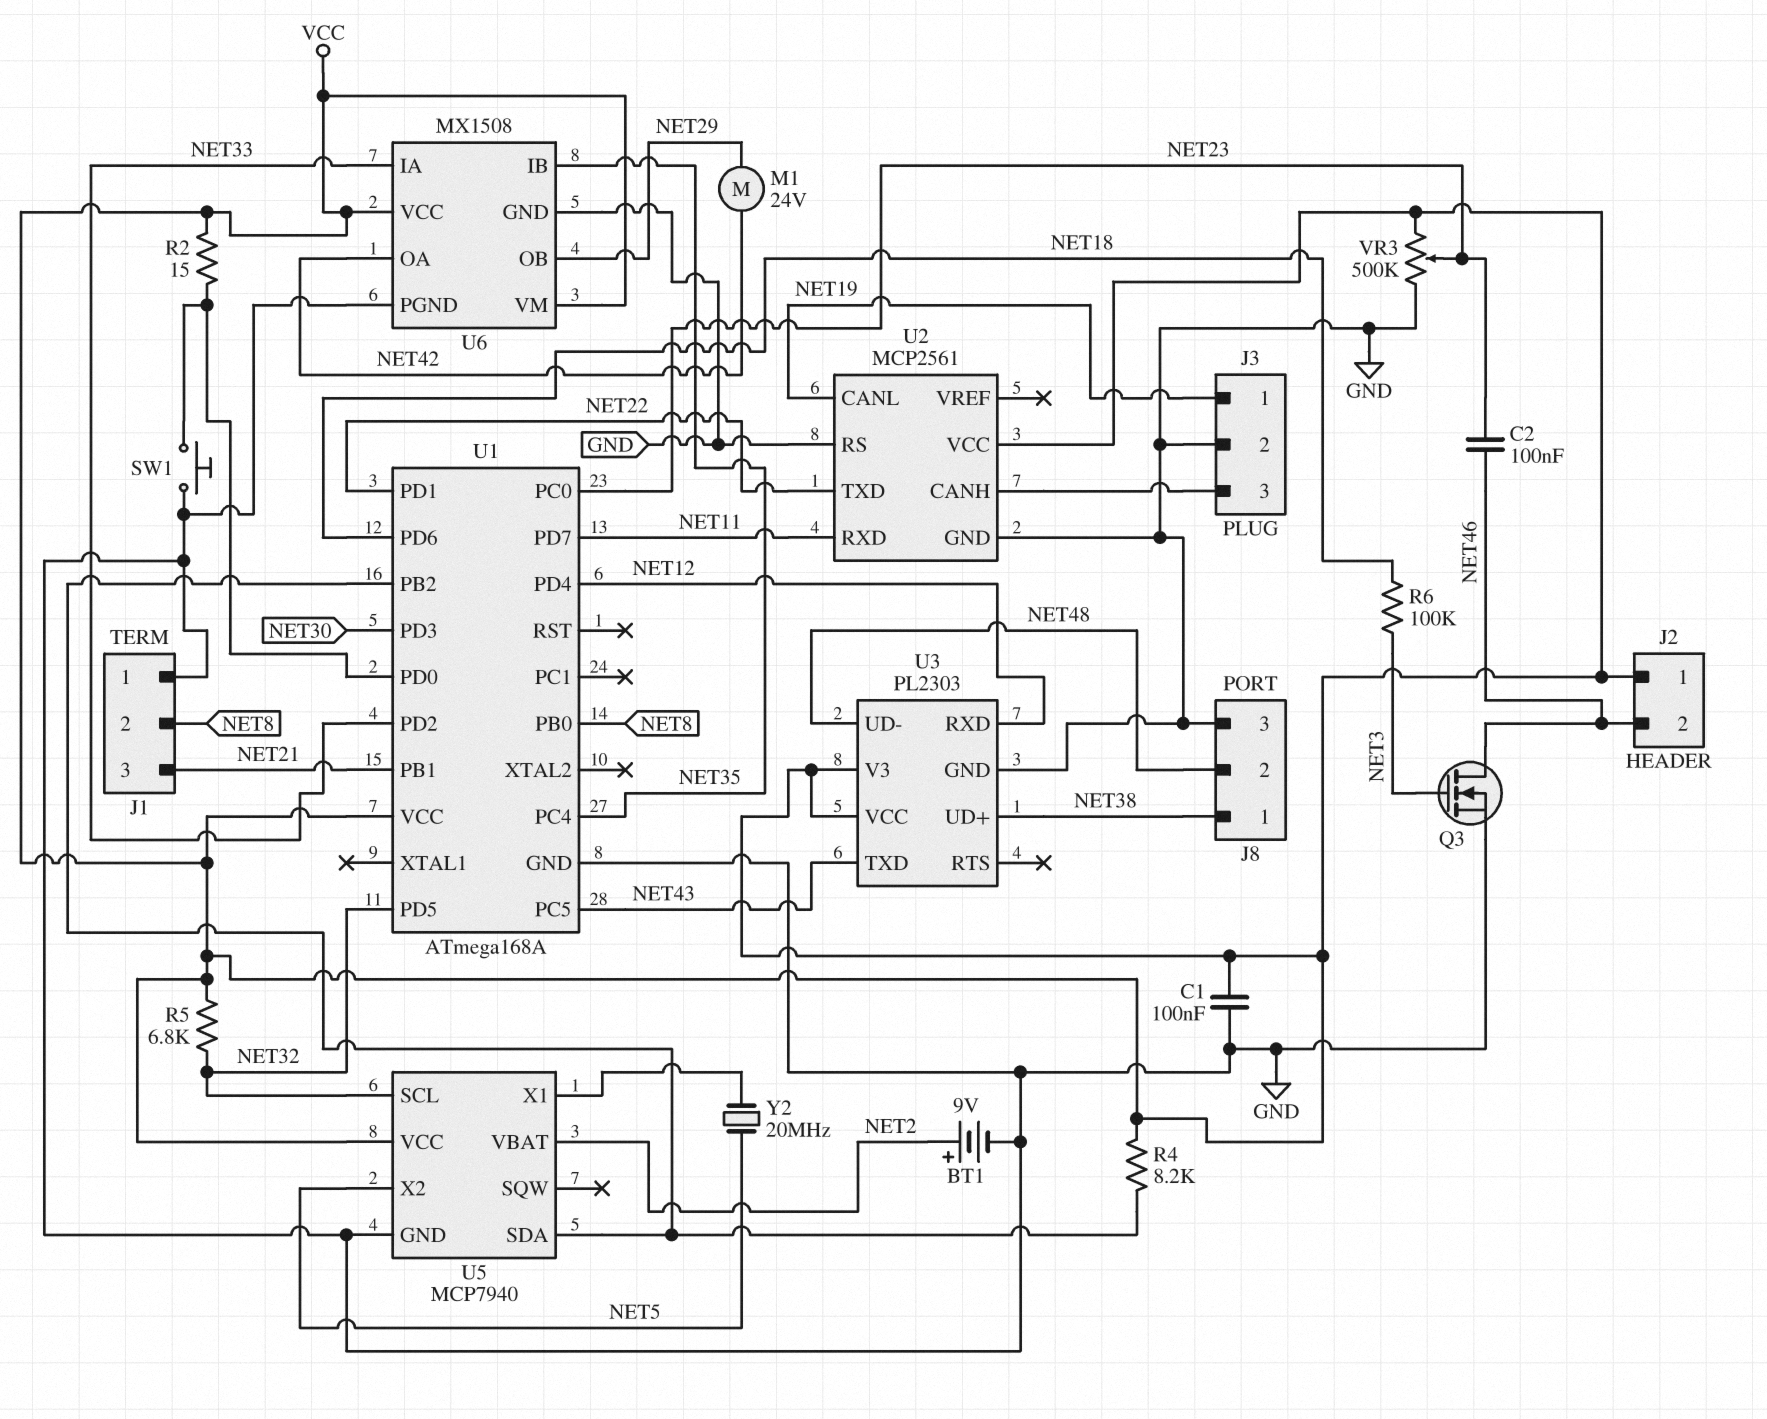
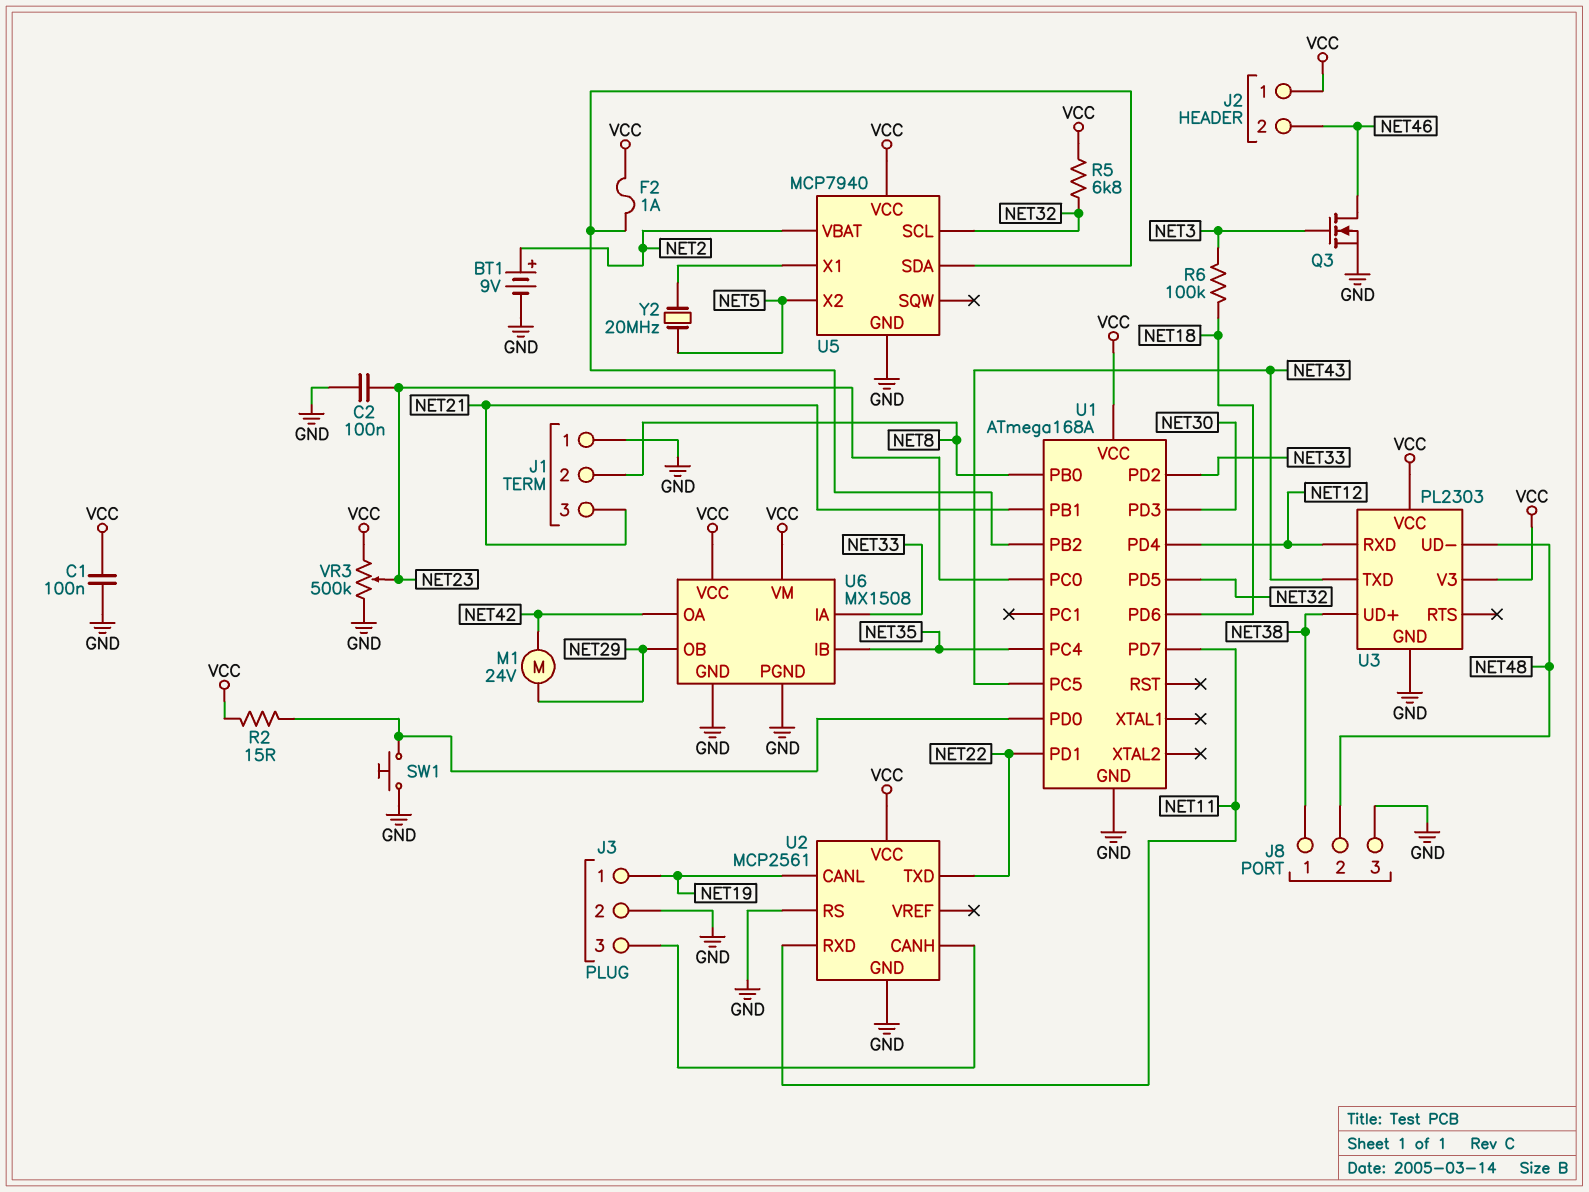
C2: 100nF (NET23, NET46) -> 100nF (GND, NET23)
F2: none -> 1A (U1/PB2, VCC)
R4: 8.2k (U1/PB2, VCC) -> none

